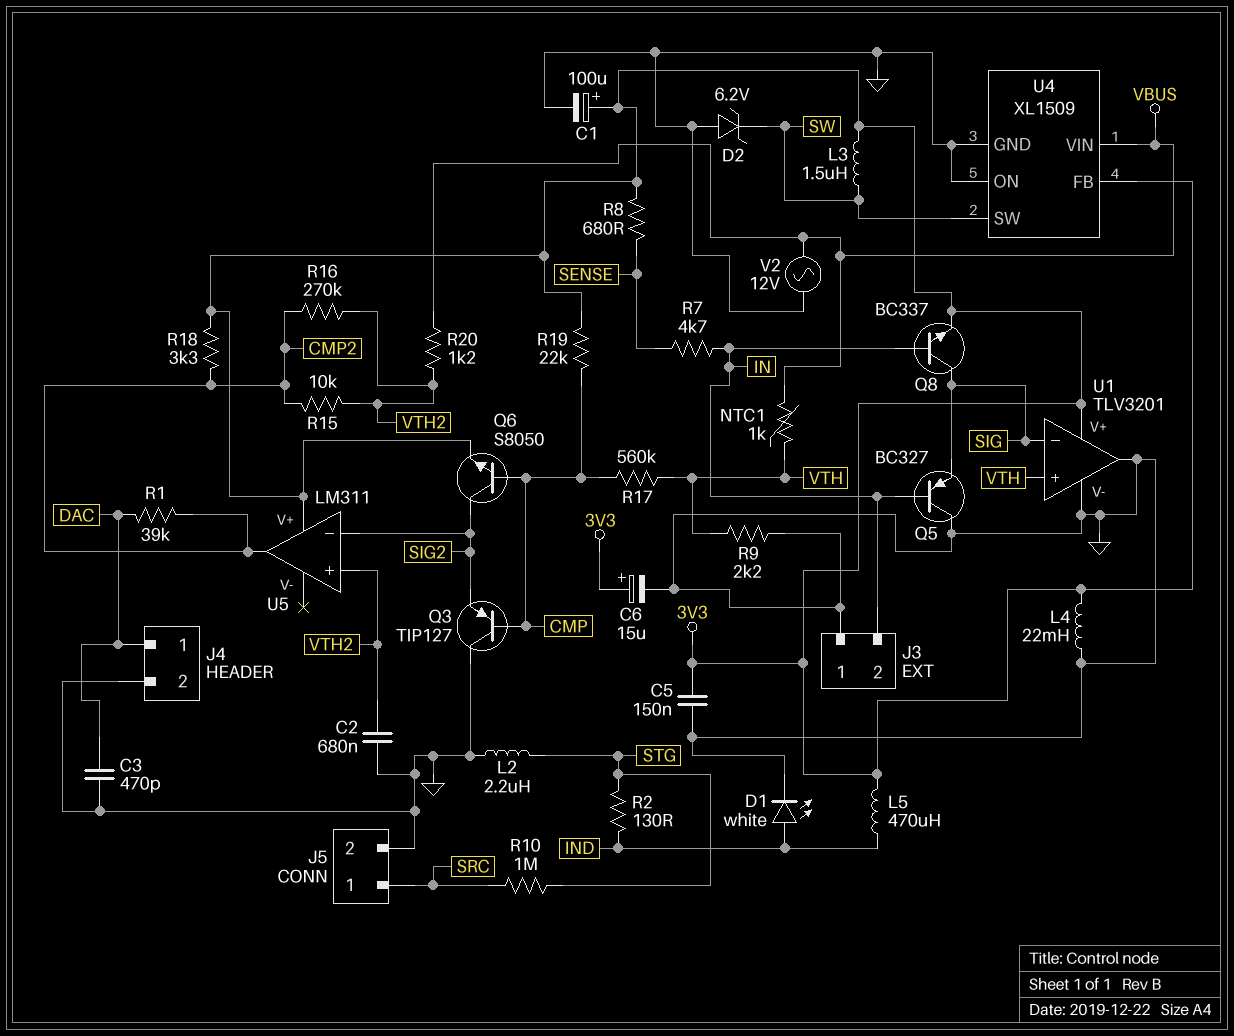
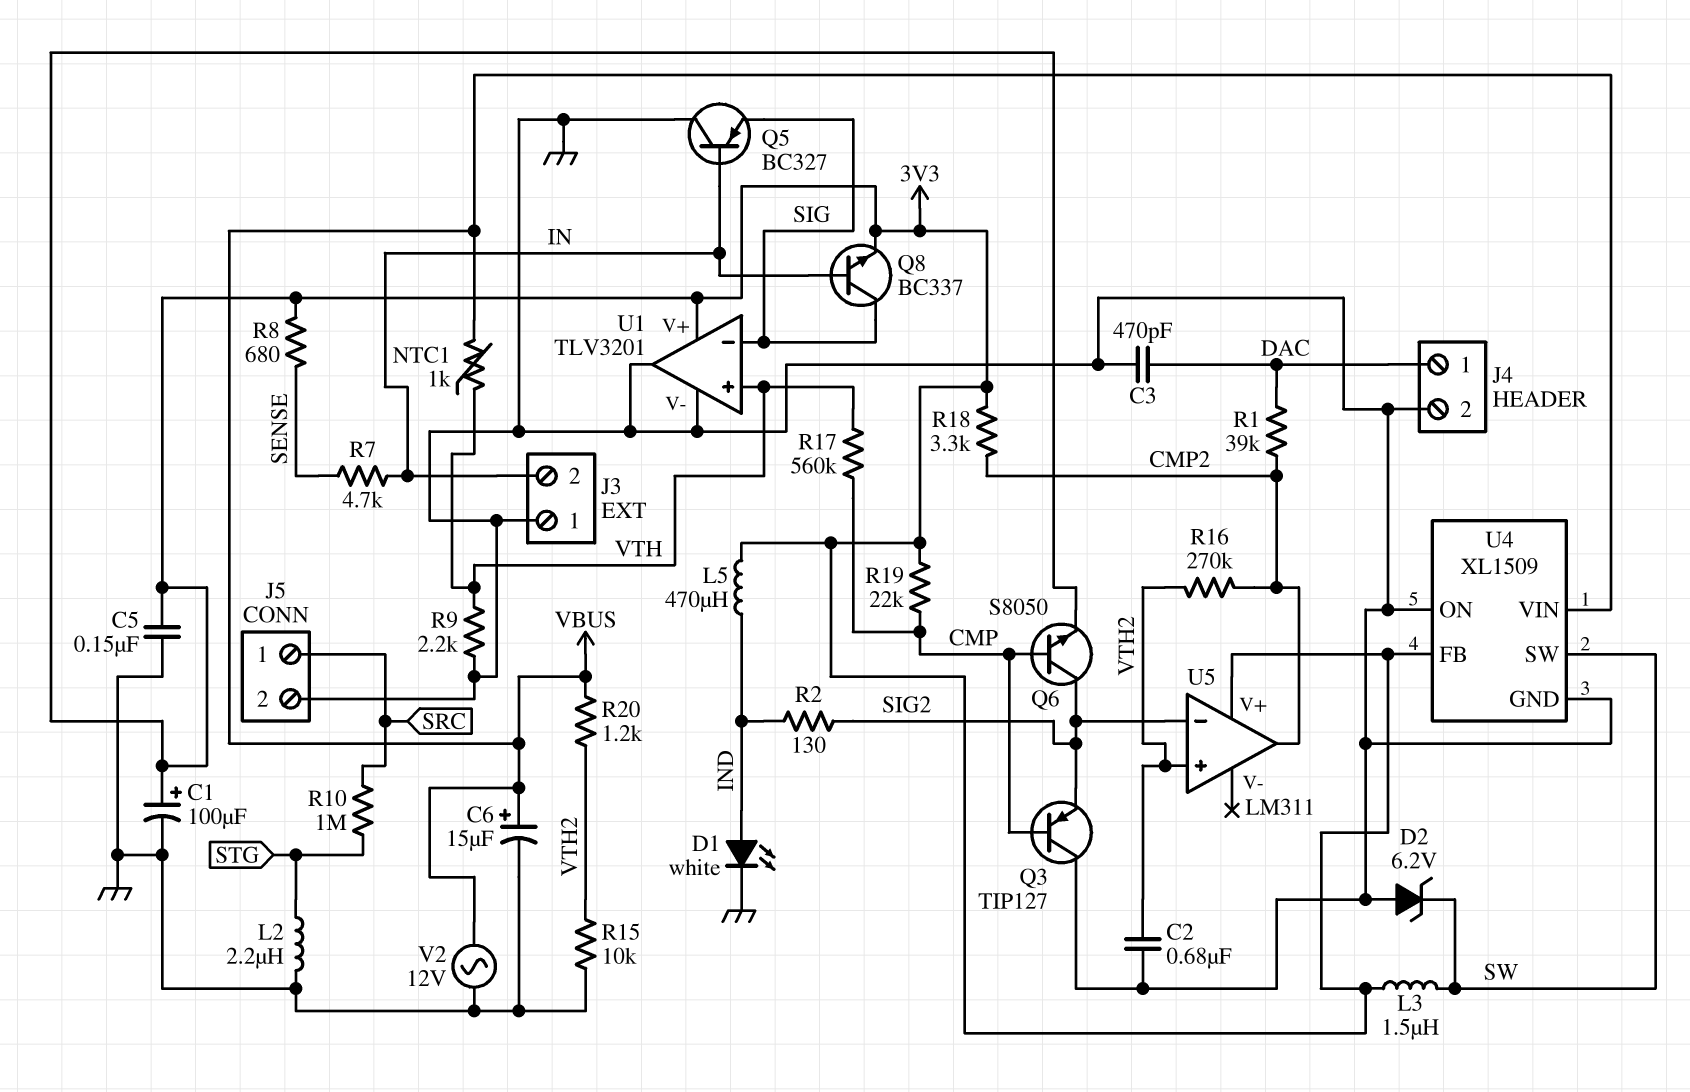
C6: 15uF (plus 3V3, minus GND) -> 15uF (plus VBUS, minus GND)
L4: 22mH (3V3, GND) -> none
R2: 130 (IND, STG) -> 130 (IND, SIG2)
R15: 10k (CMP2, VTH2) -> 10k (GND, VTH2)

